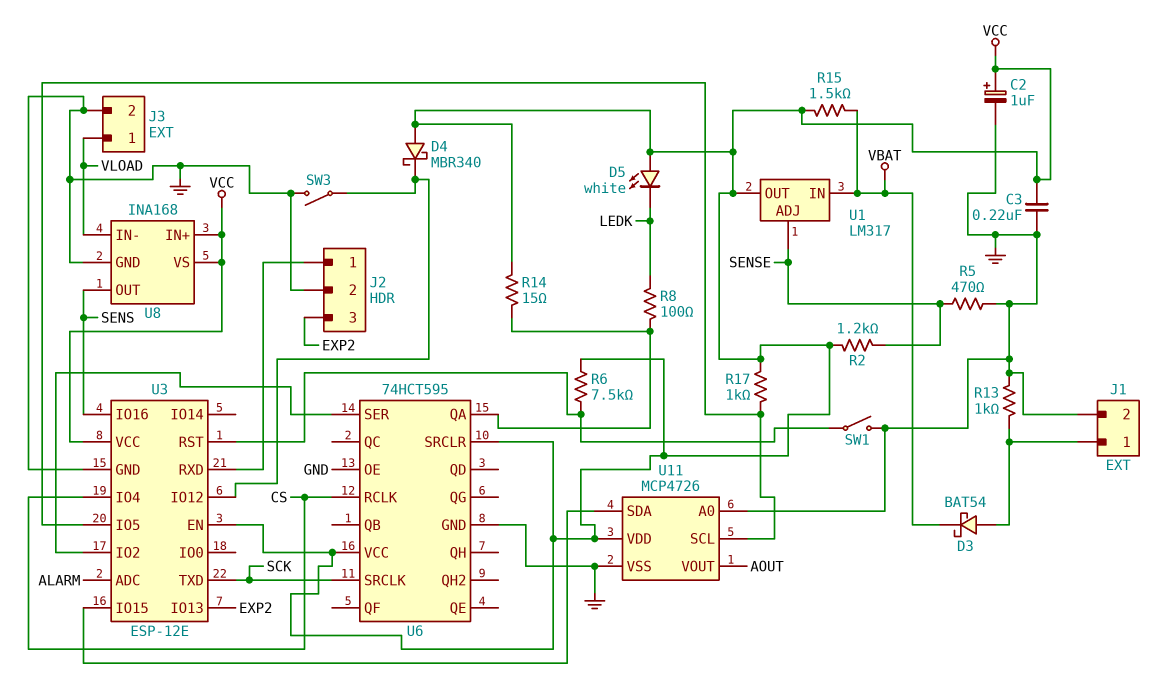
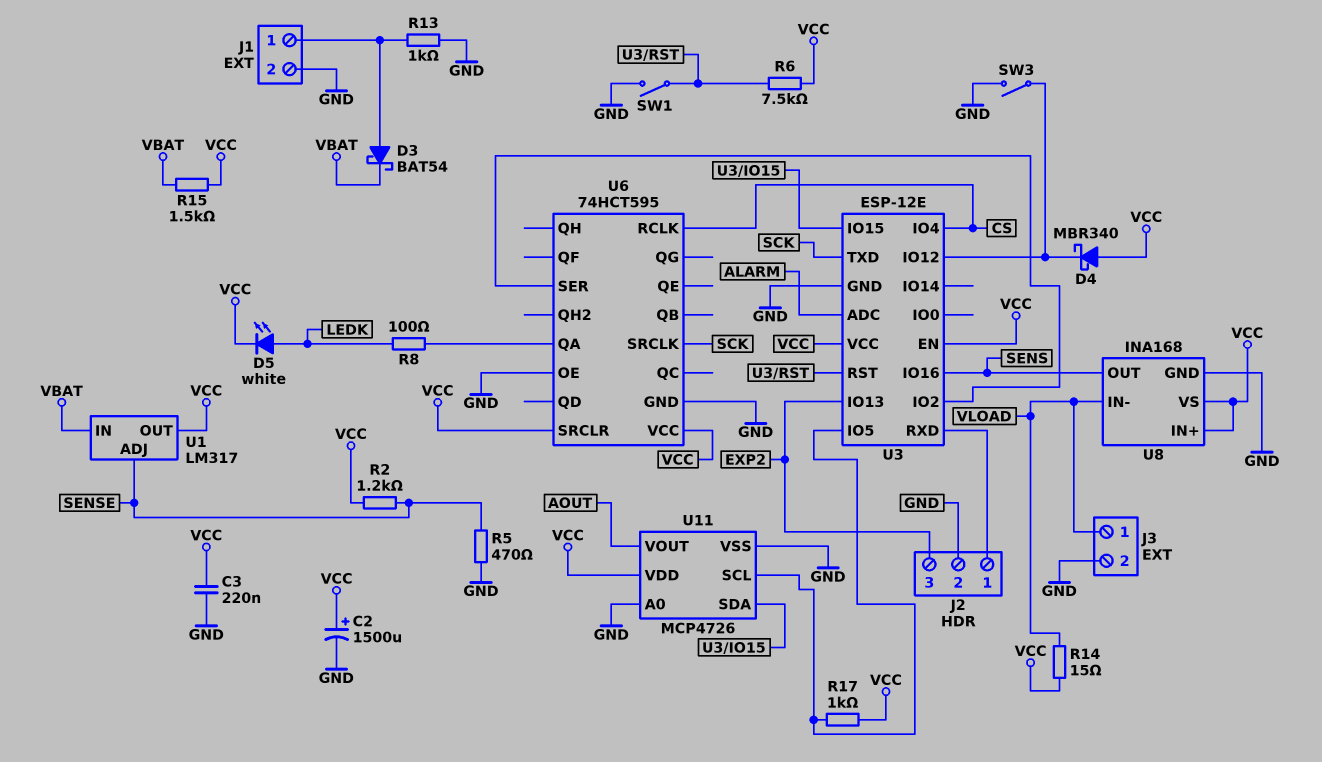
C2: 1uF (plus VCC, minus GND) -> 1500uF (plus VCC, minus GND)
D5: LED white (A VCC, K LEDK) -> LED white (A LEDK, K VCC)
R14: 15 (U6/QA, VCC) -> 15 (VCC, VLOAD)

